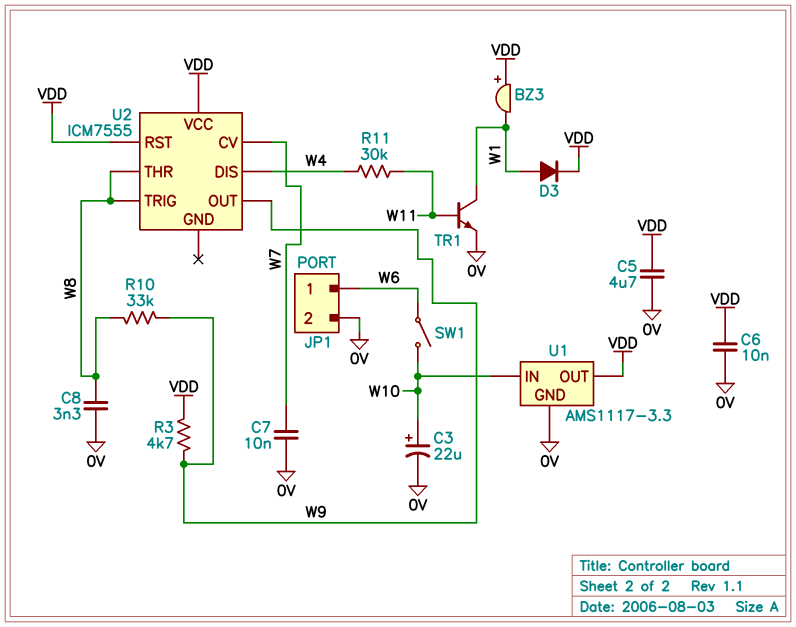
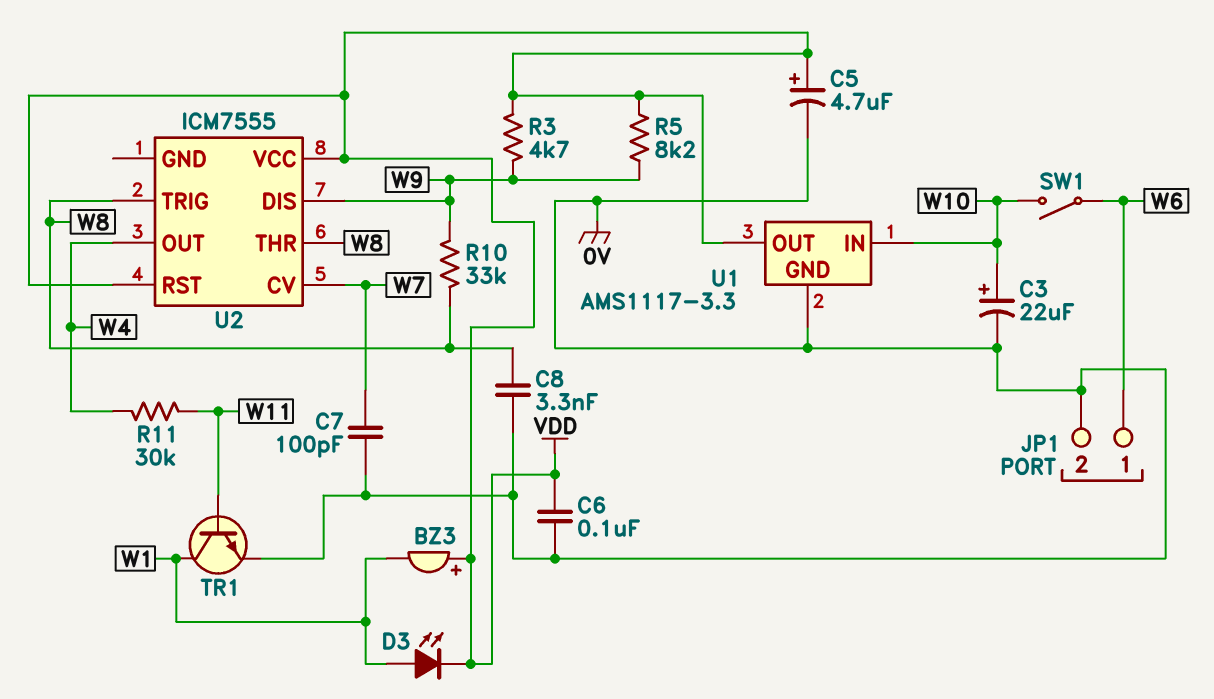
C5: 4.7uF (0V, VDD) -> 4.7uF (plus VDD, minus 0V)
C6: 10nF (0V, VDD) -> 100nF (0V, VDD)
C7: 10nF (0V, W7) -> 100pF (0V, W7)
D3: diode (A W1, K VDD) -> LED (A W1, K VDD)
R5: none -> 8.2k (VDD, W9)
U2 pin DIS: W4 -> W9
U2 pin OUT: W9 -> W4

